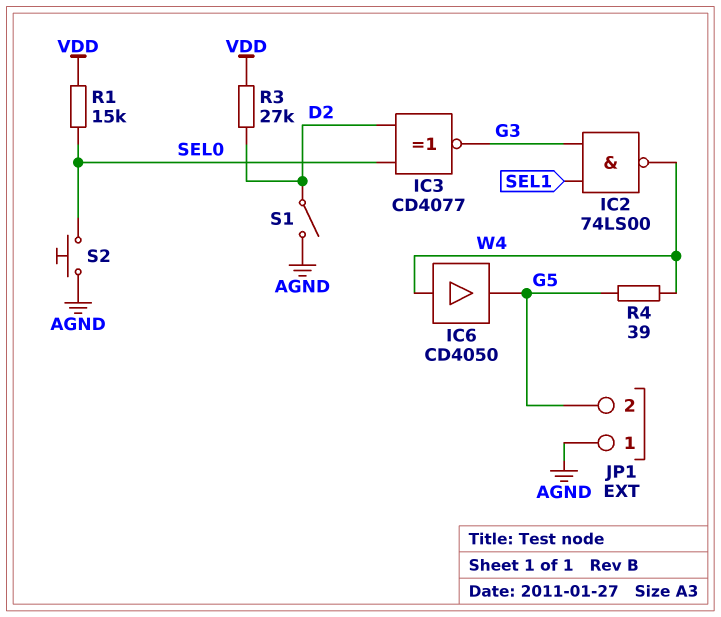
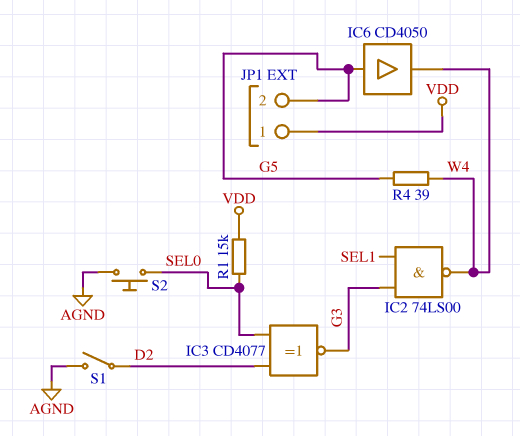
IC6: buffer CD4050 (in W4, out G5) -> buffer CD4050 (in G5, out W4)
JP1 pin 1: AGND -> VDD
R3: 27k (D2, VDD) -> none

